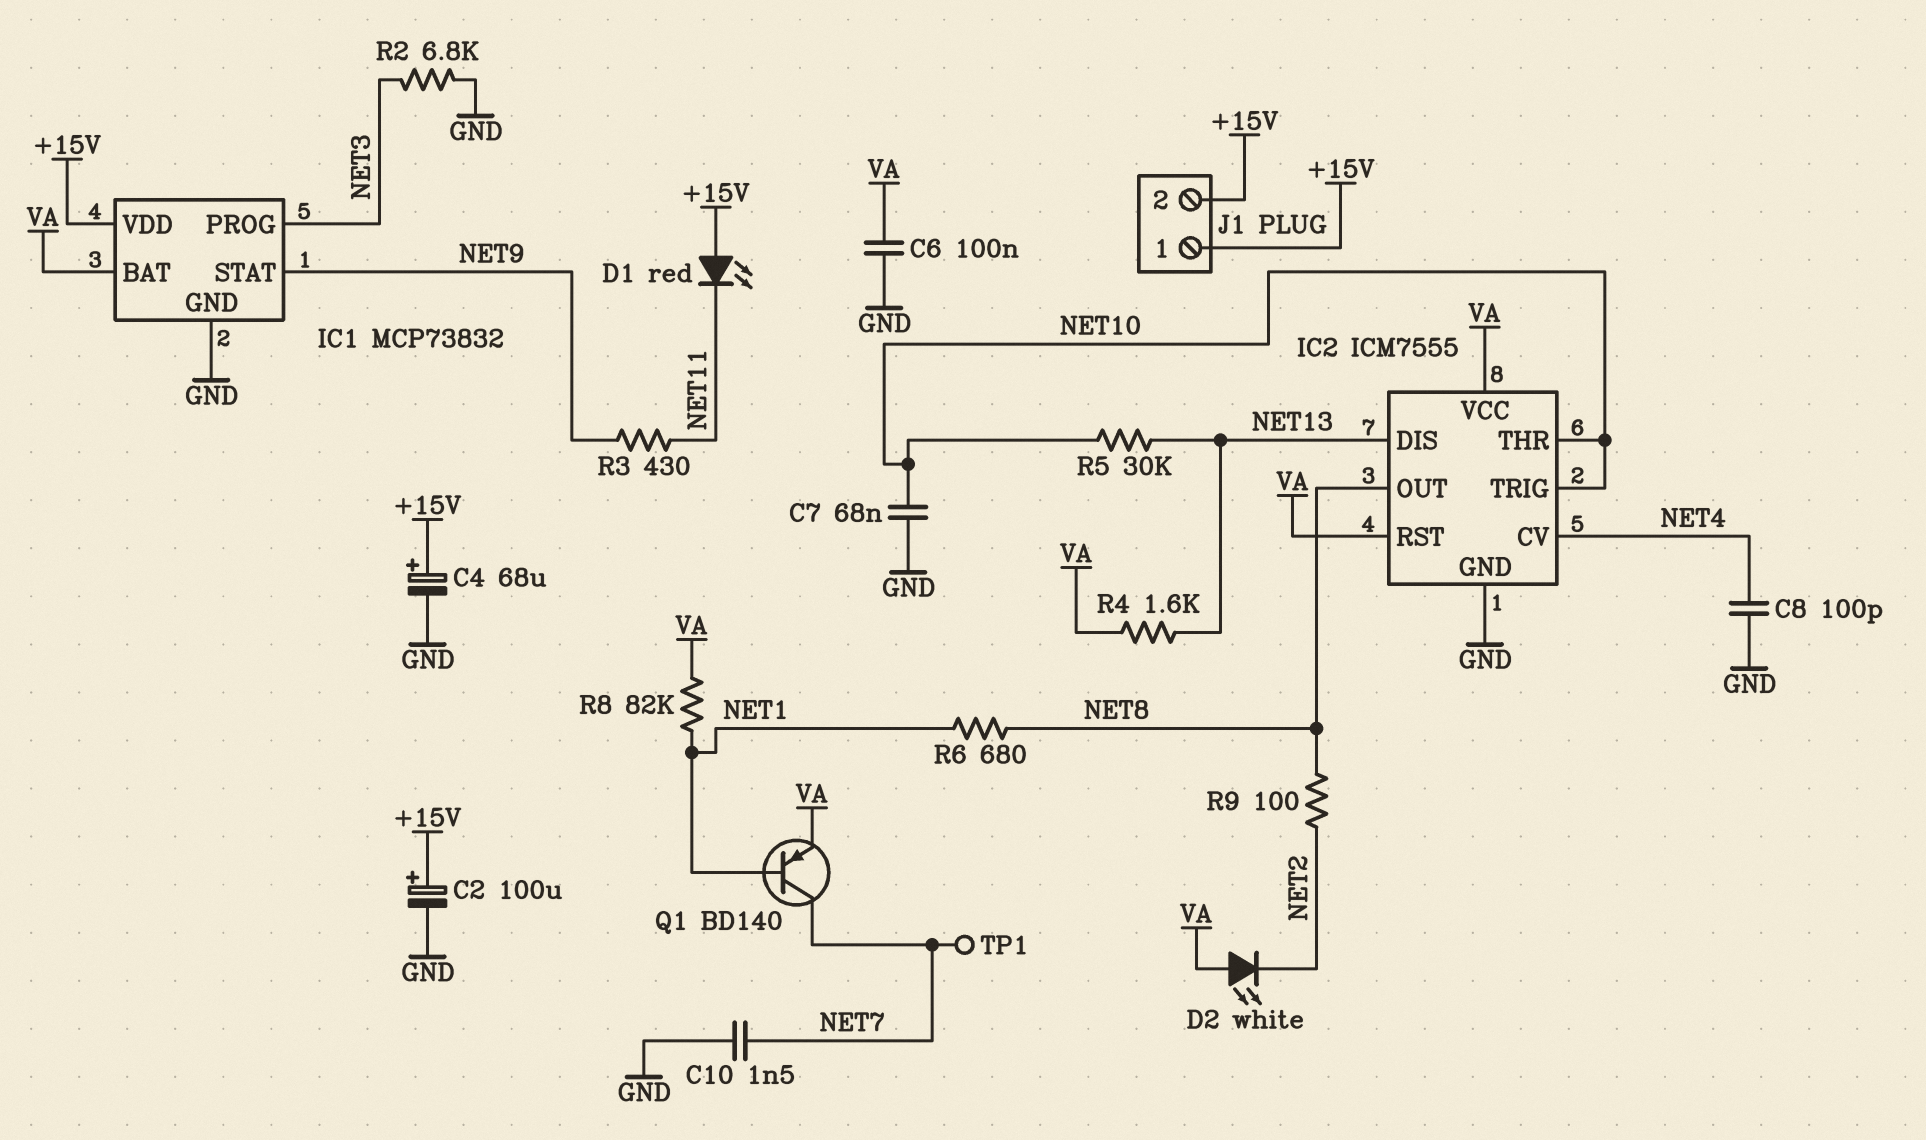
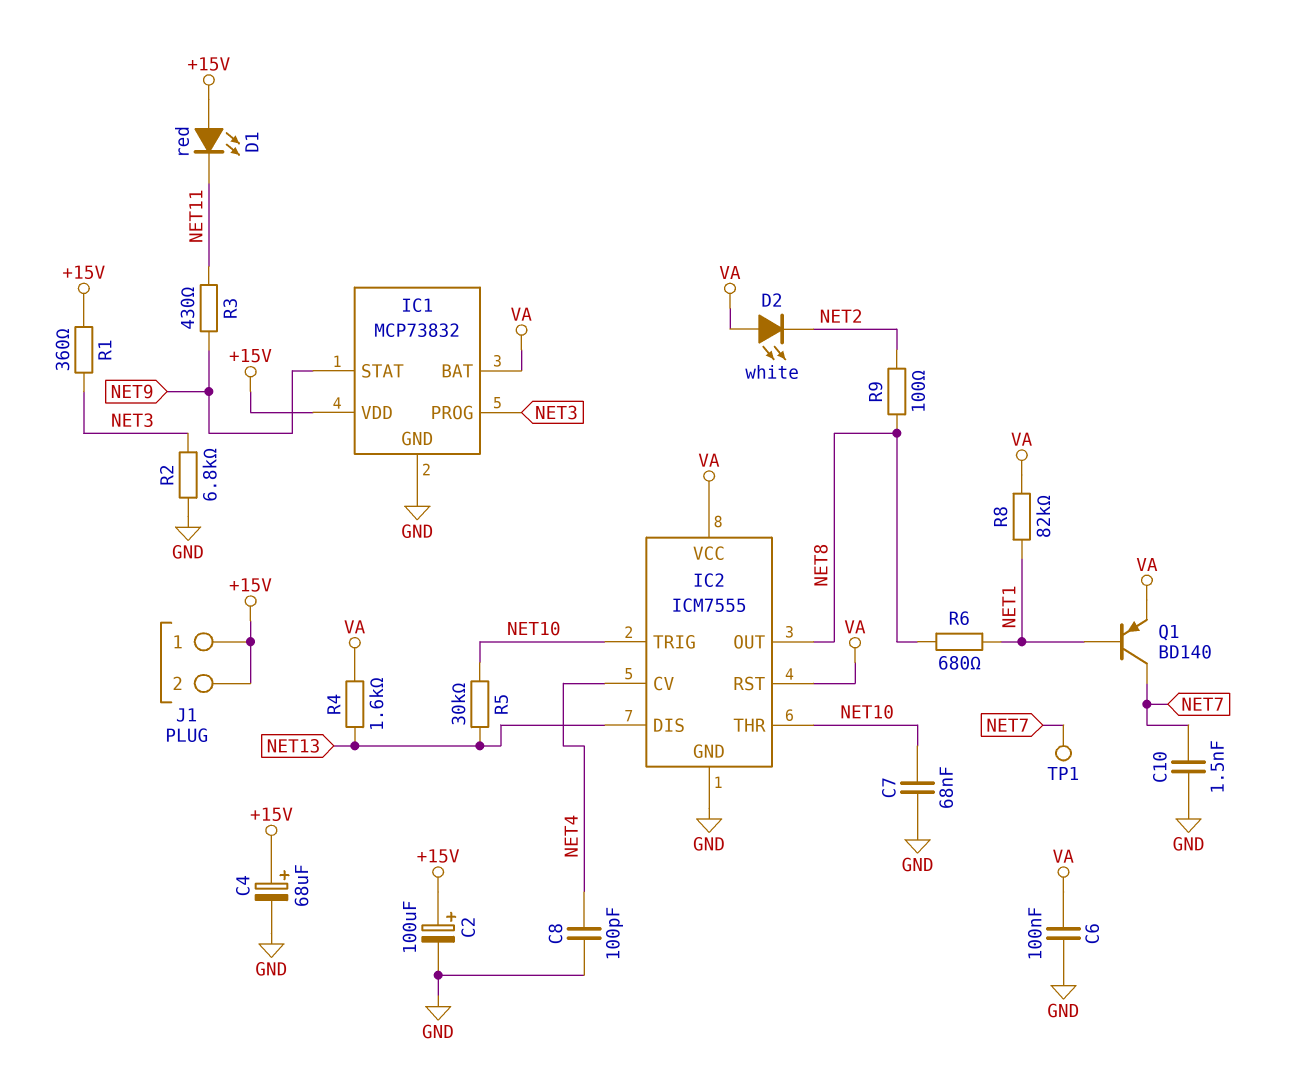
R1: none -> 360 (+15V, NET3)

